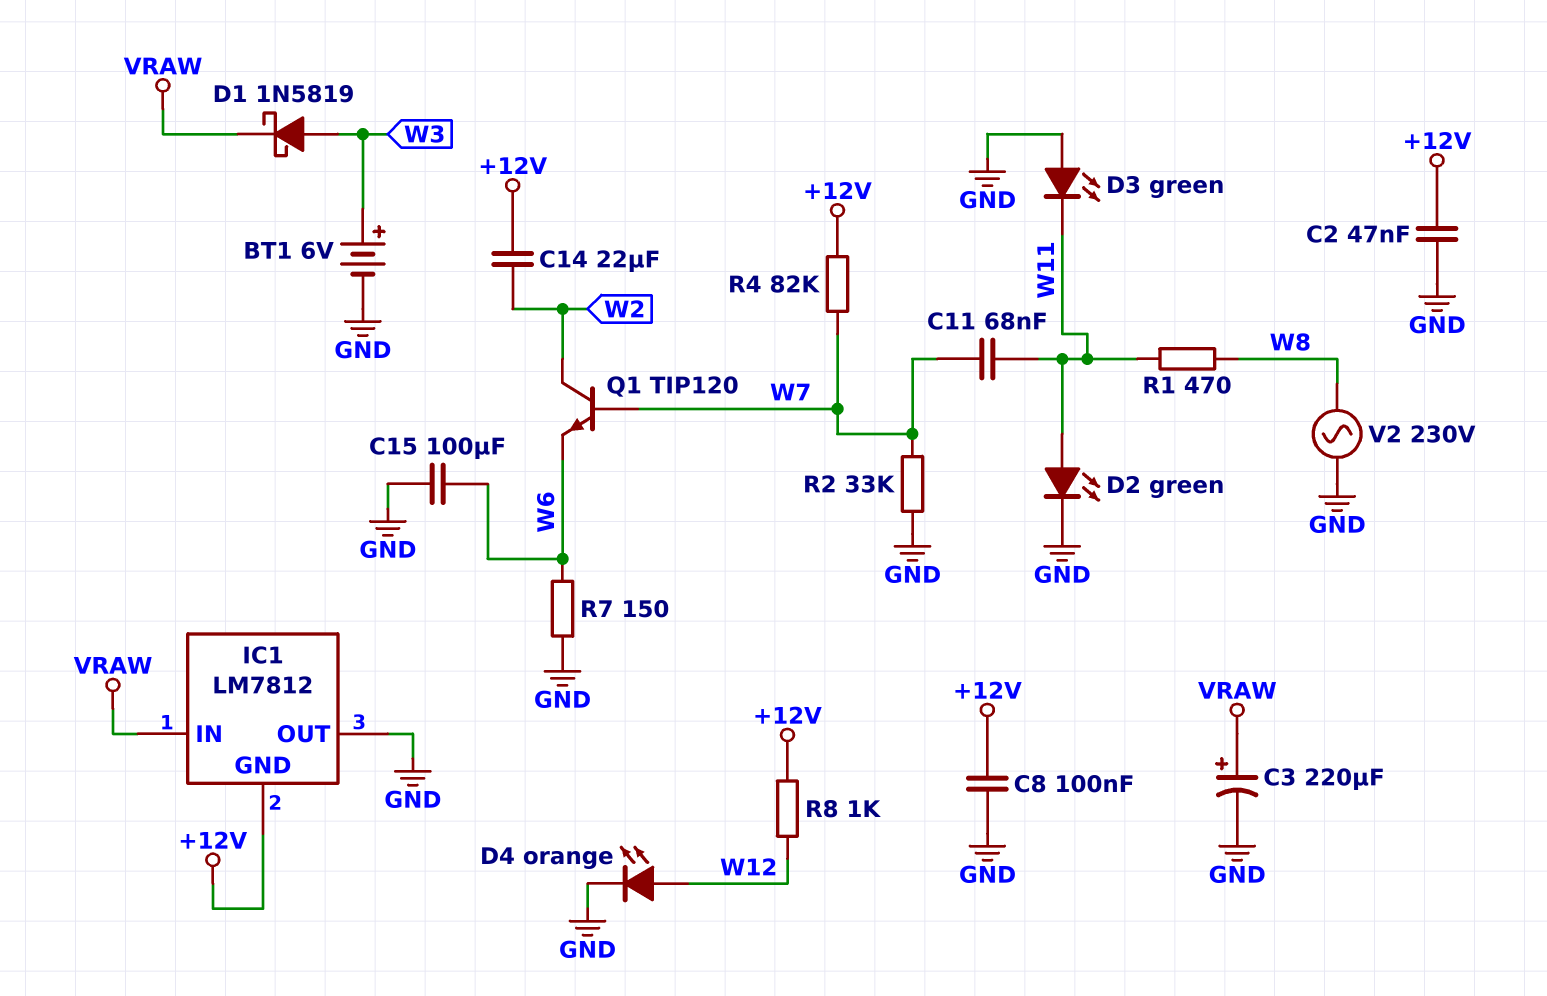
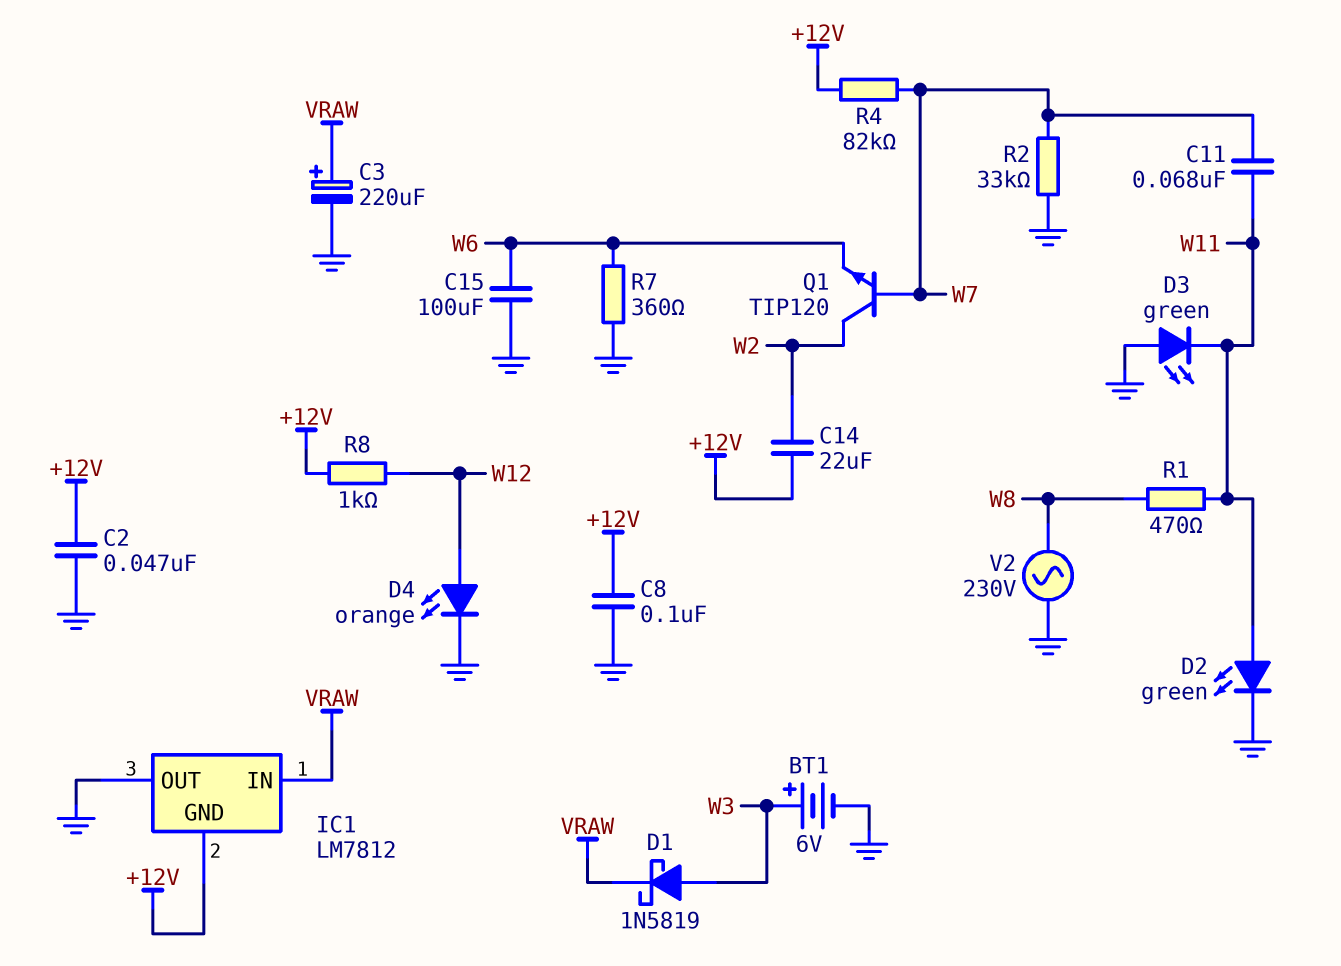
R7: 150 (GND, W6) -> 360 (GND, W6)

